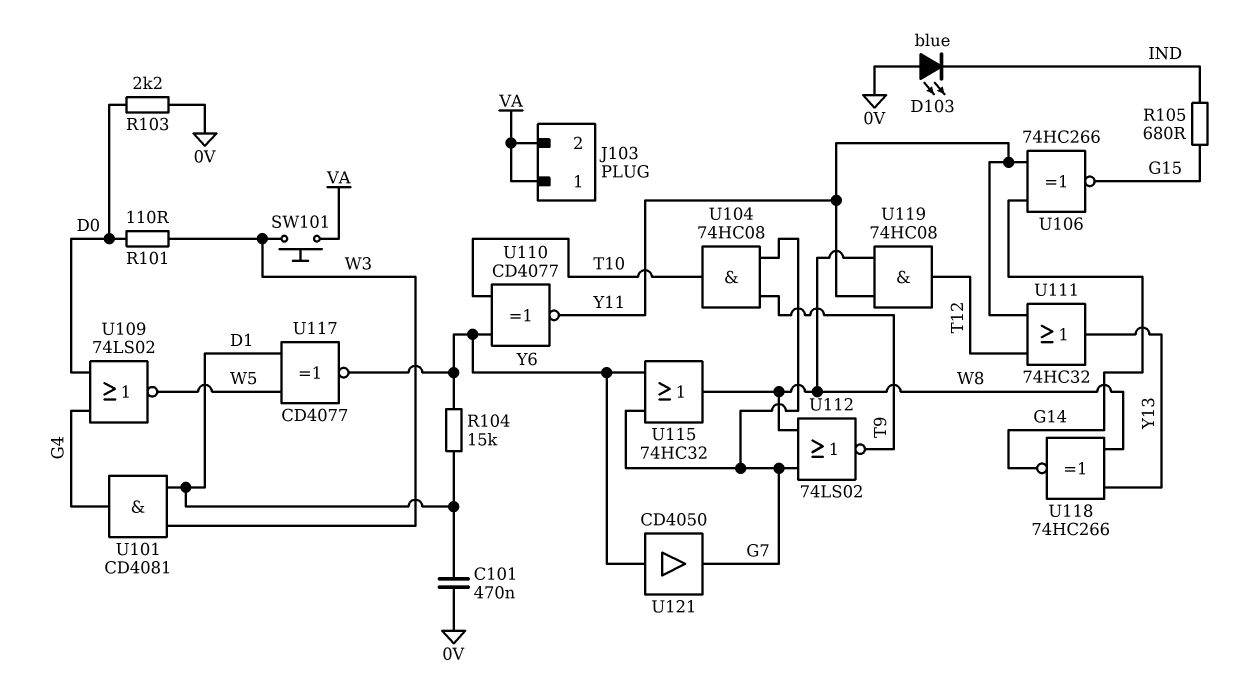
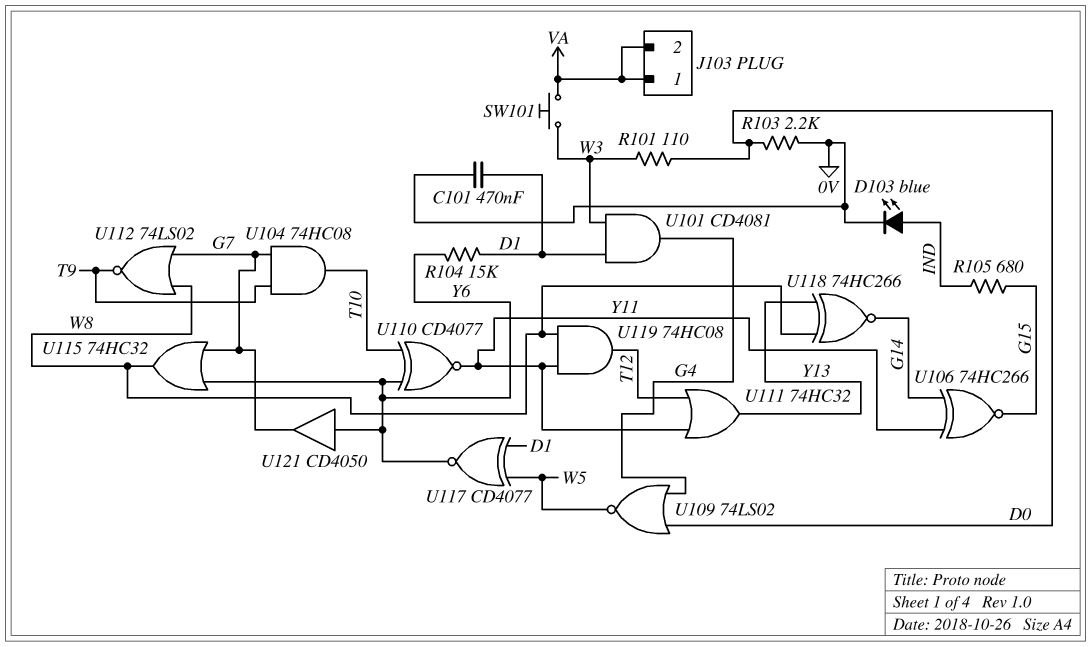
D103: LED blue (A 0V, K IND) -> LED blue (A IND, K 0V)

